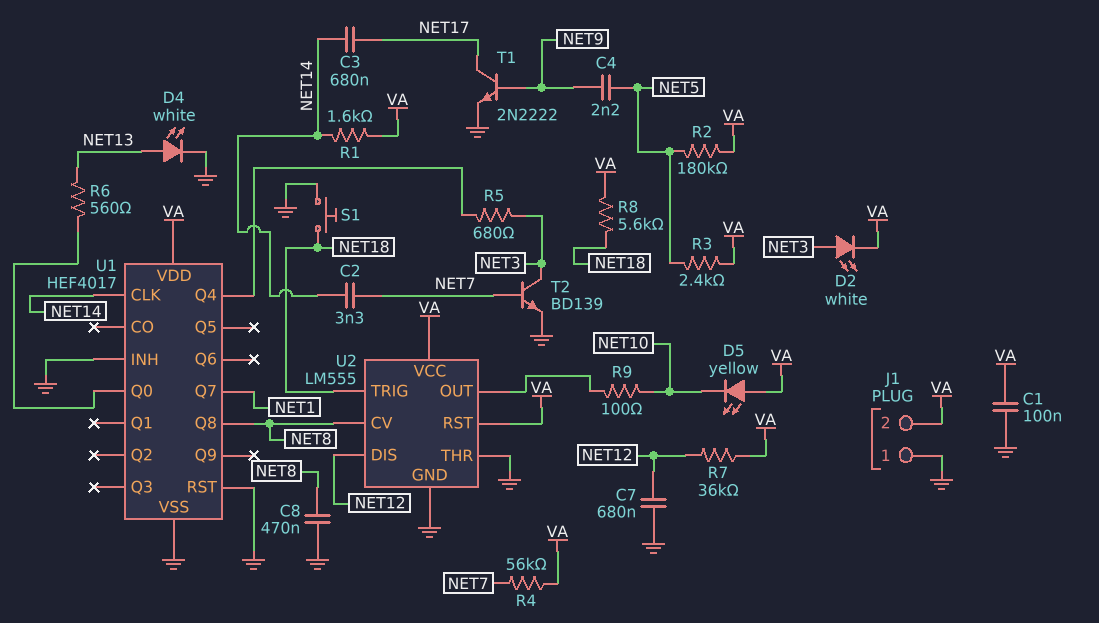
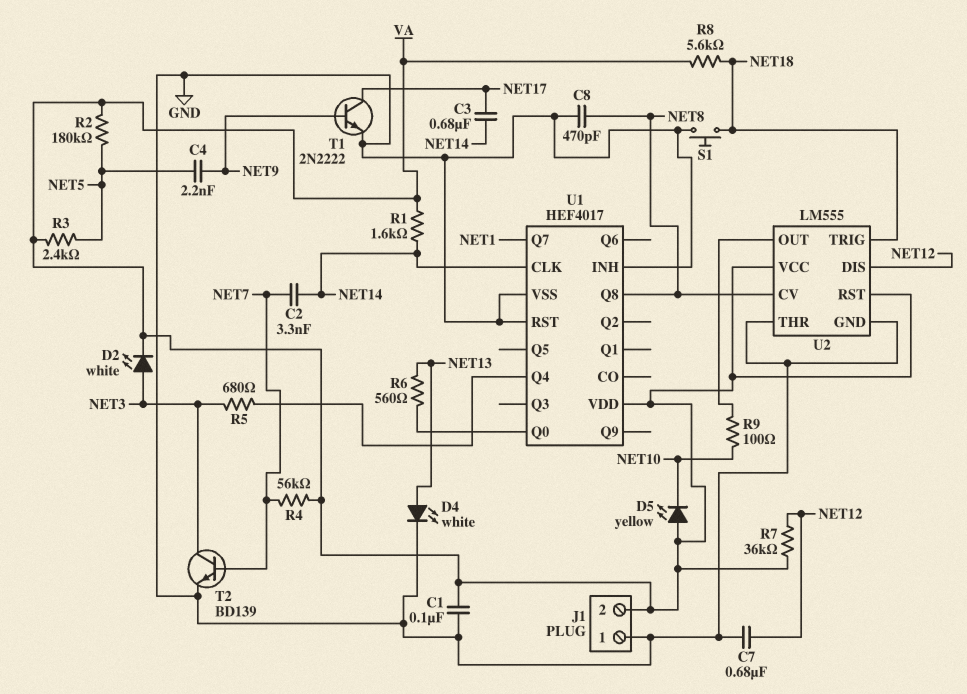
C8: 470nF (GND, NET8) -> 470pF (GND, NET8)

